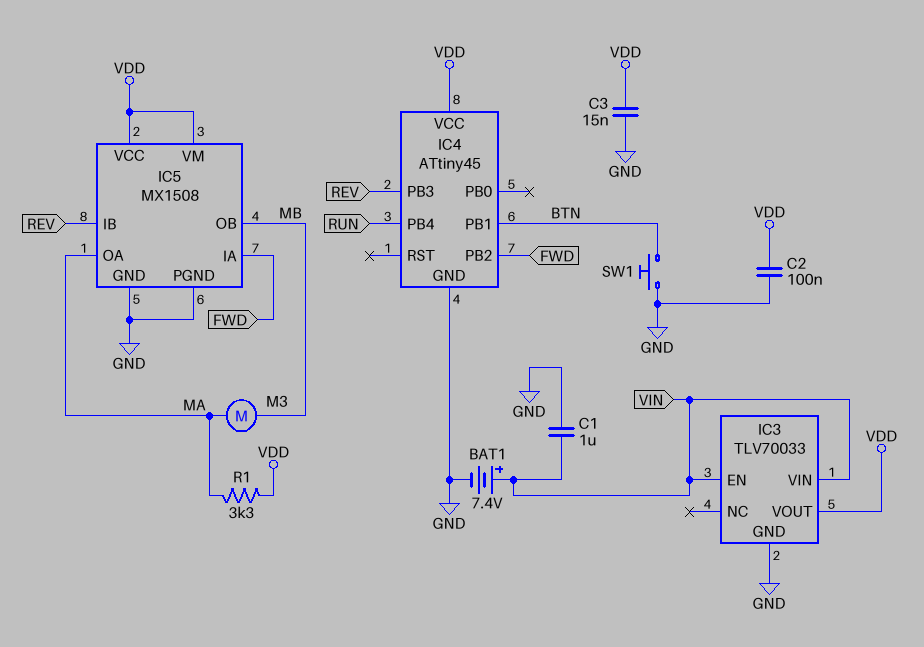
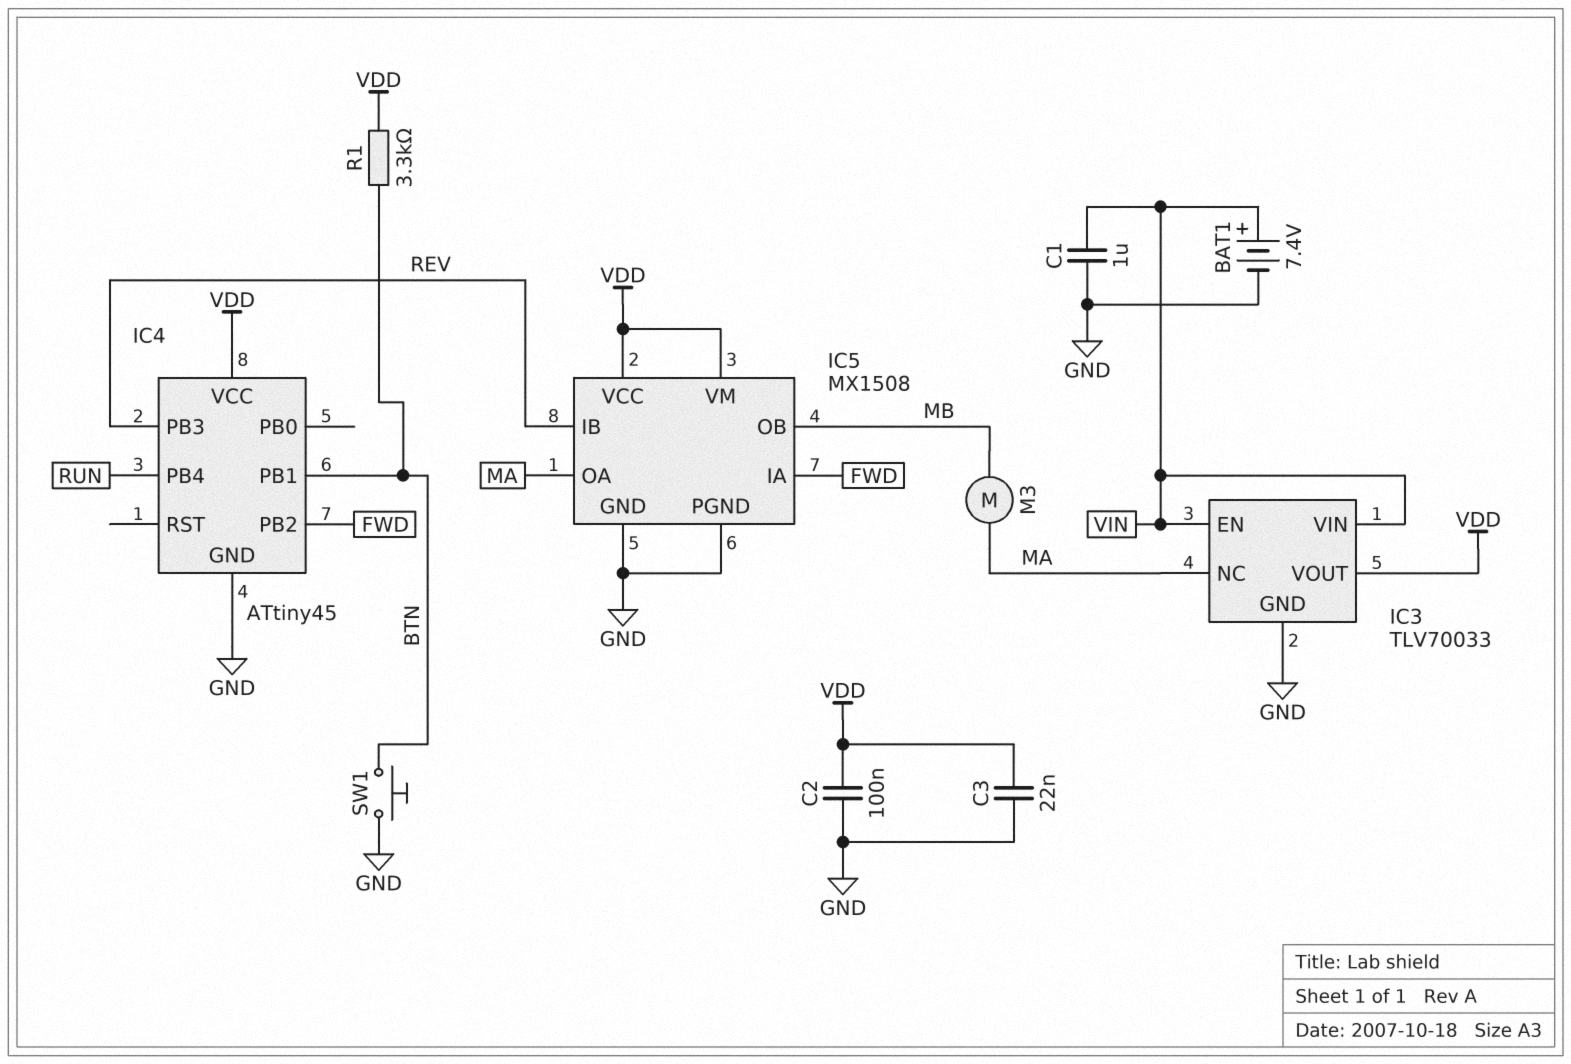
C3: 15nF (GND, VDD) -> 22nF (GND, VDD)
IC3 pin NC: none -> MA
R1: 3.3k (MA, VDD) -> 3.3k (BTN, VDD)

